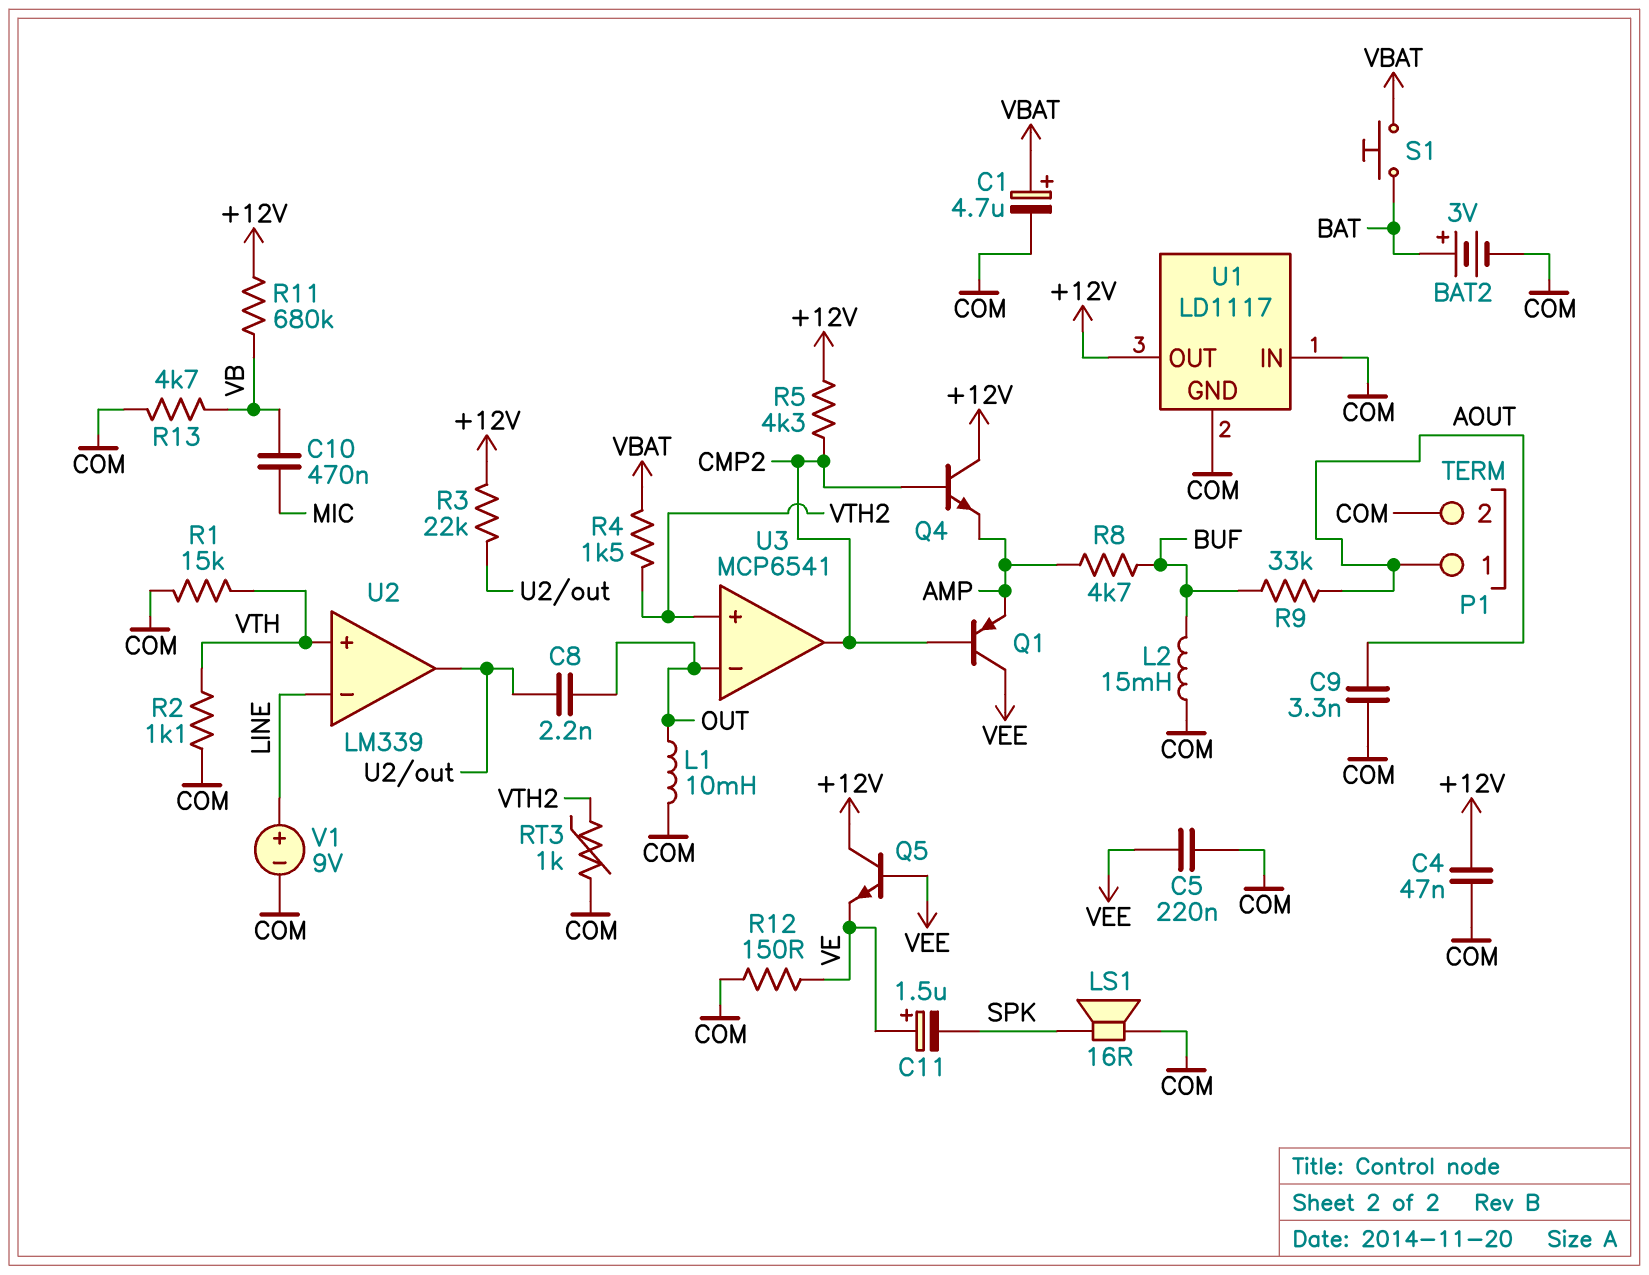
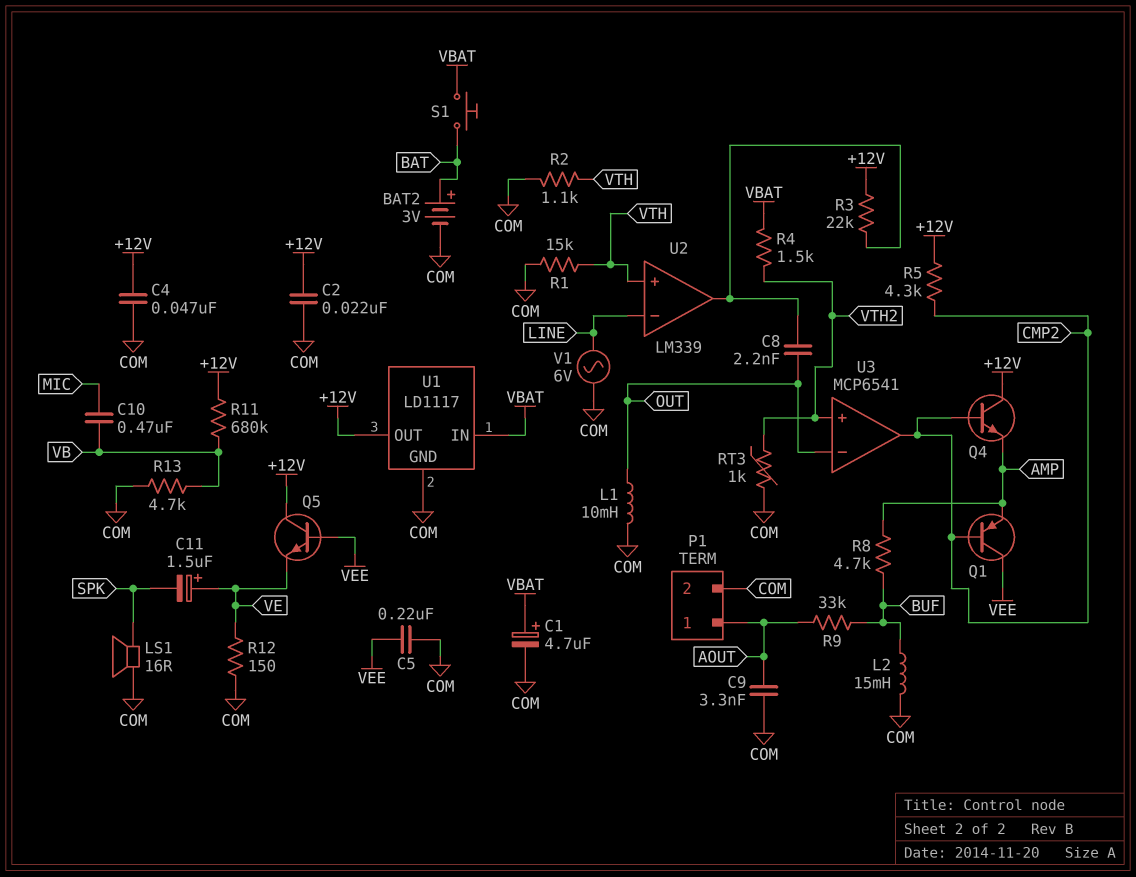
C2: none -> 22nF (+12V, COM)
U1 pin IN: COM -> VBAT
V1: 9V (plus LINE, minus COM) -> AC 6V (COM, LINE)

